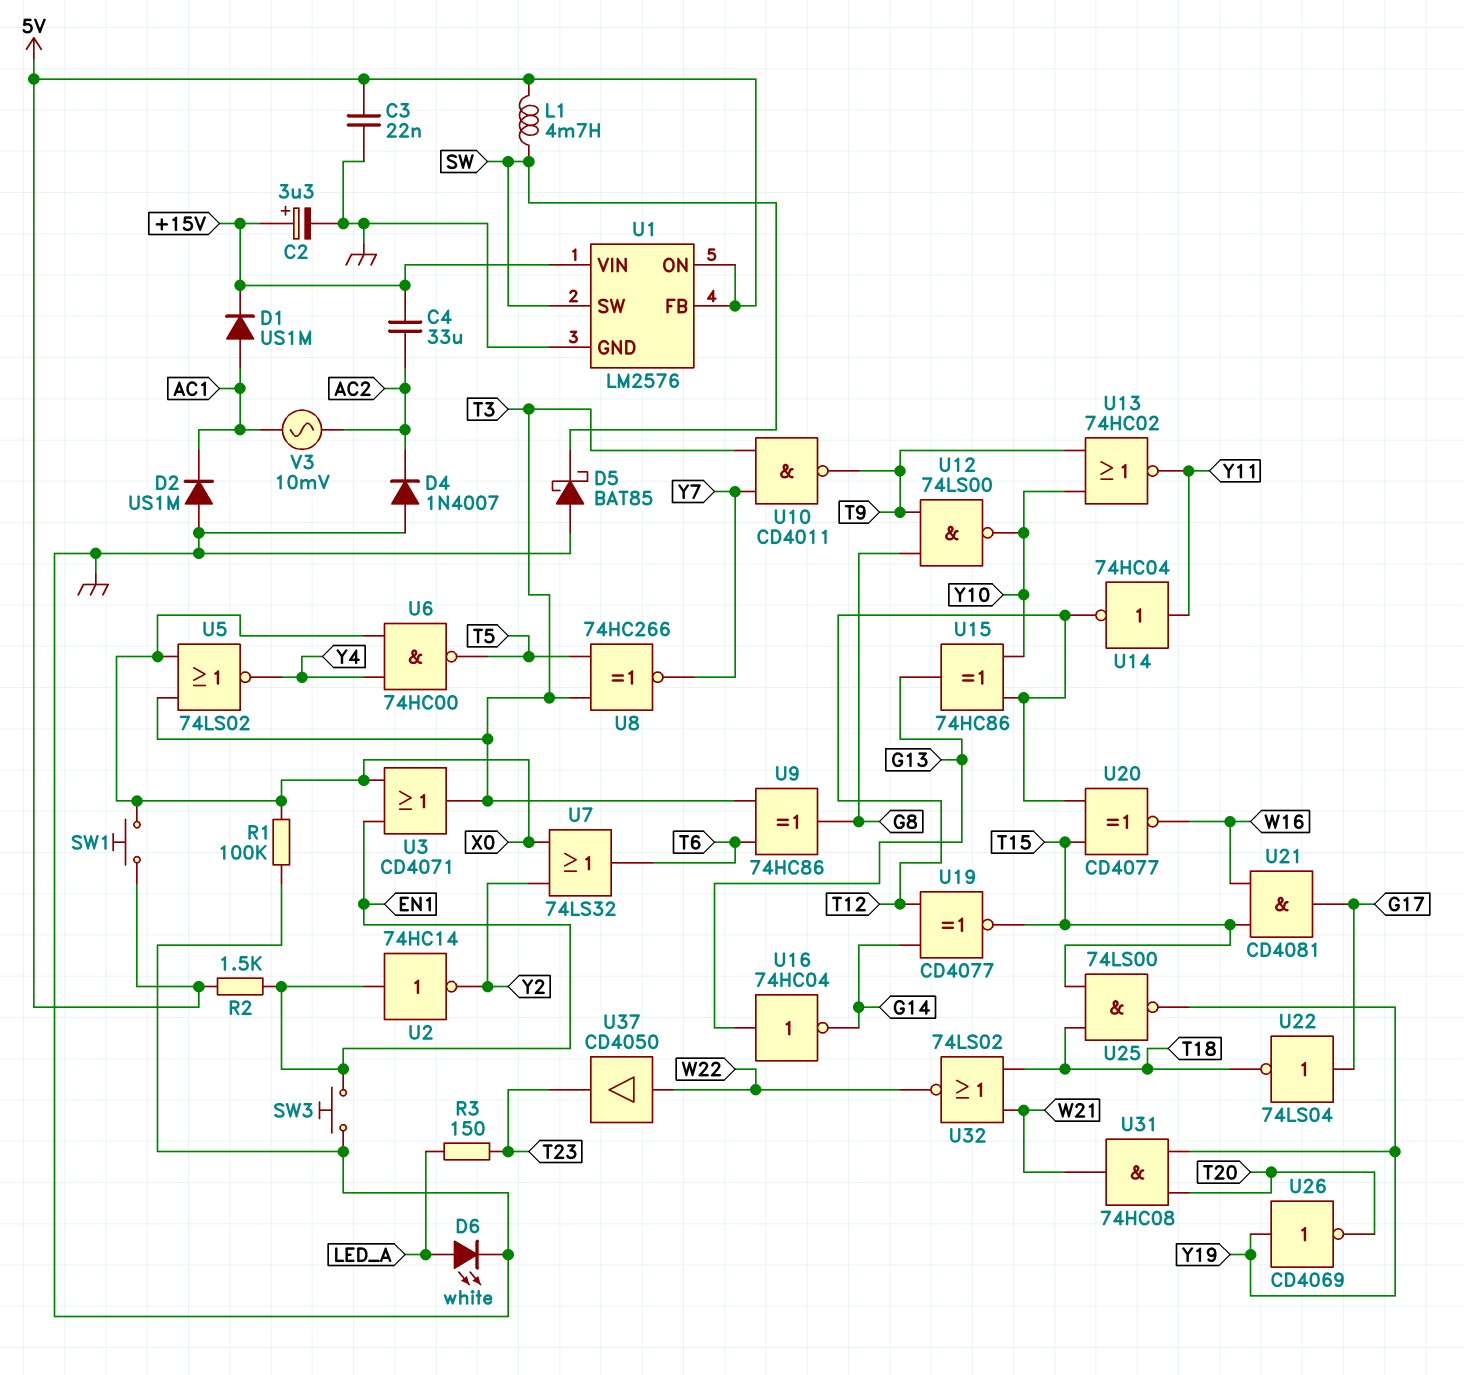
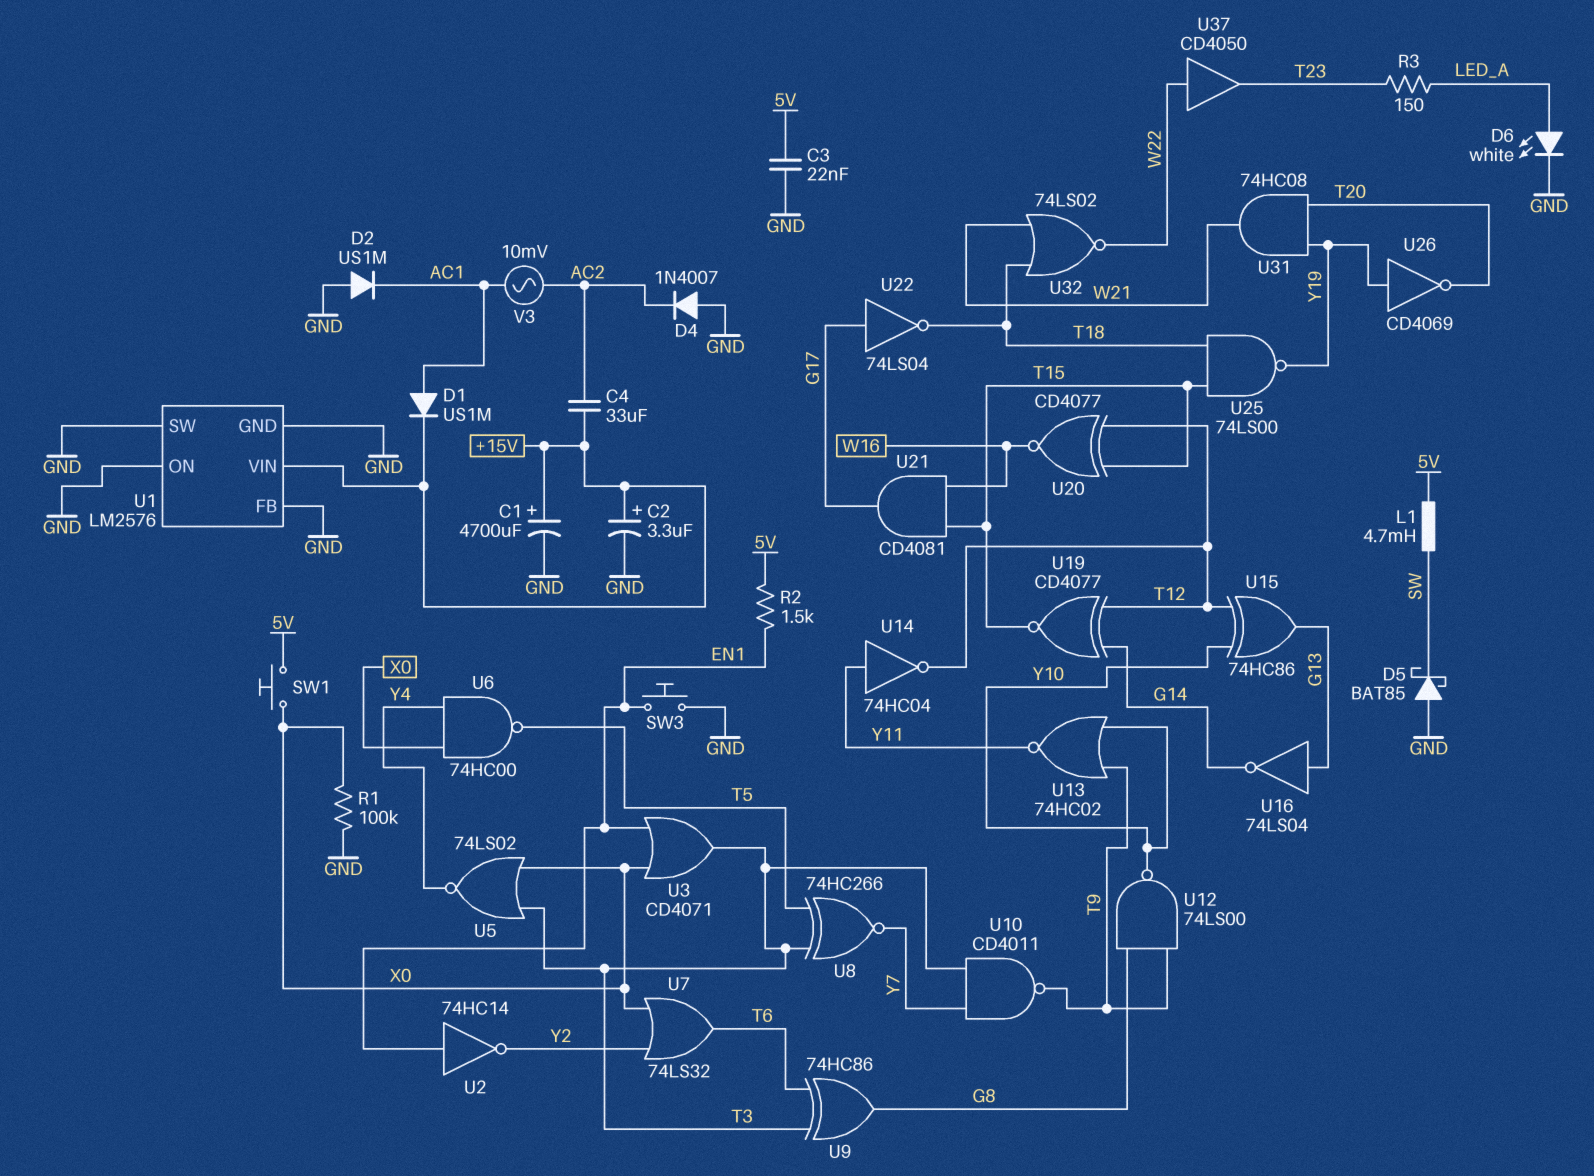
C1: none -> 4700uF (plus +15V, minus GND)
U1 pin FB: 5V -> GND
U1 pin ON: 5V -> GND
U1 pin SW: SW -> GND
U16: NOT 74HC04 (in G13, out G14) -> NOT 74LS04 (in G13, out G14)

